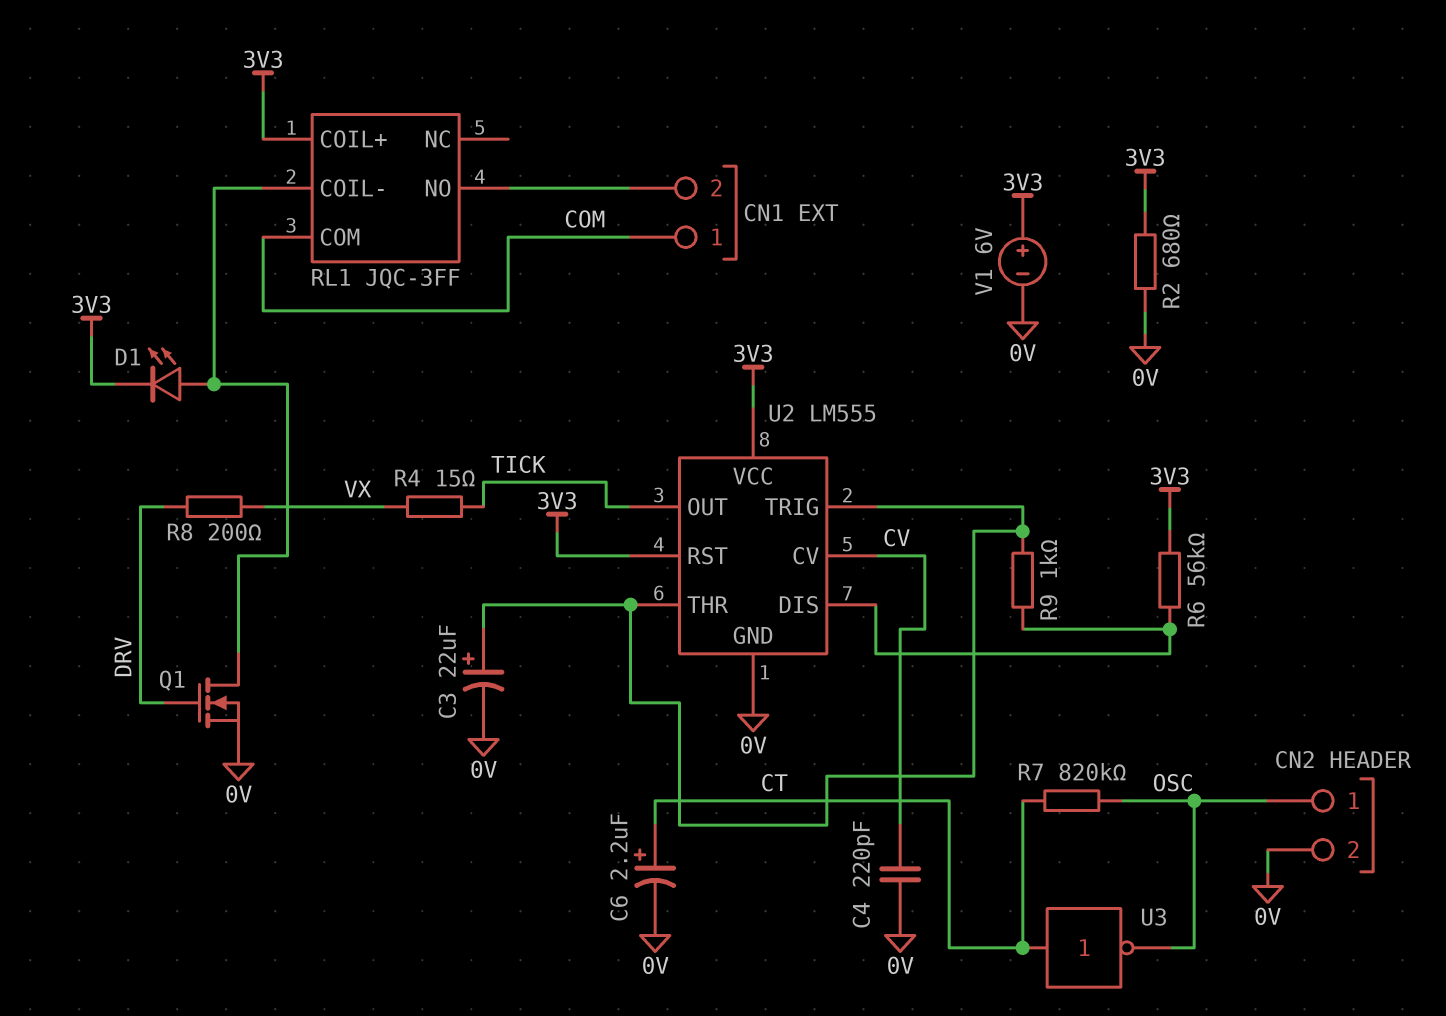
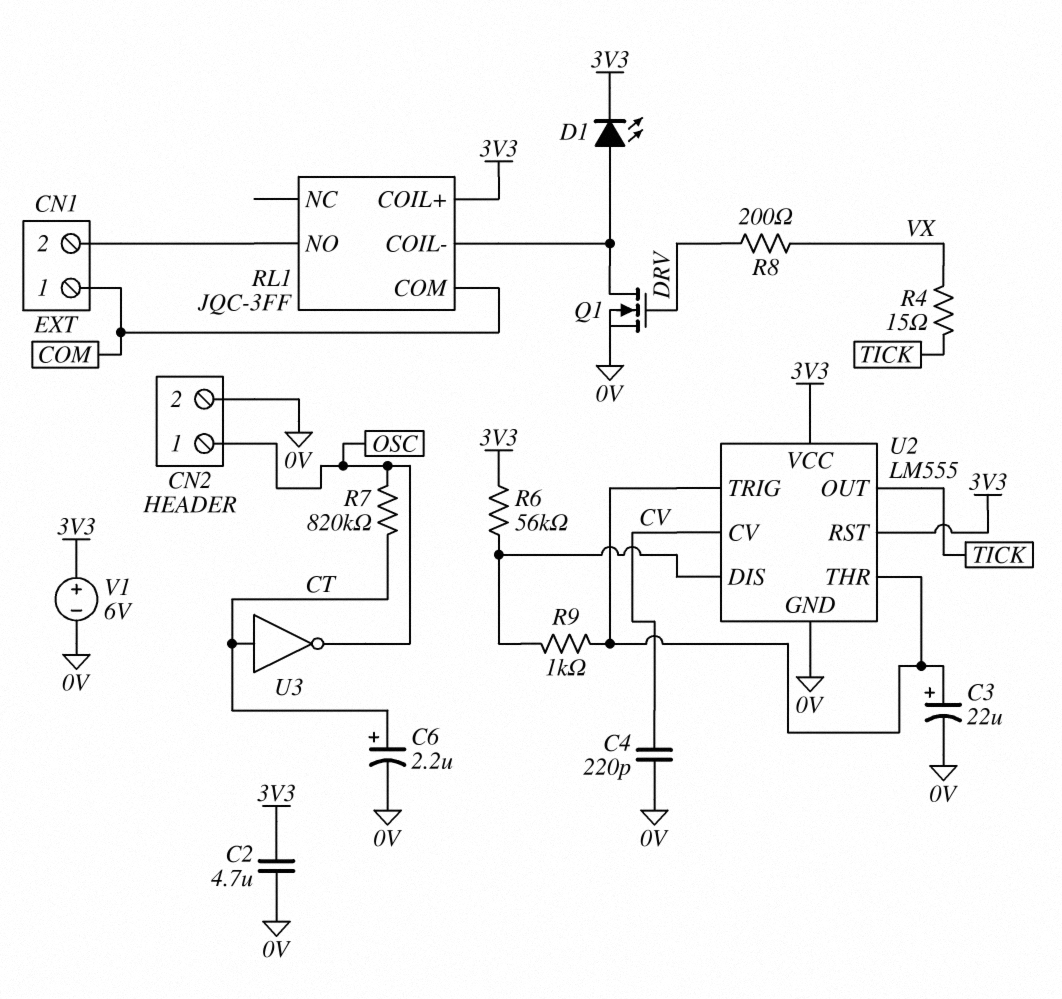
C2: none -> 4.7uF (0V, 3V3)
R2: 680 (0V, 3V3) -> none

